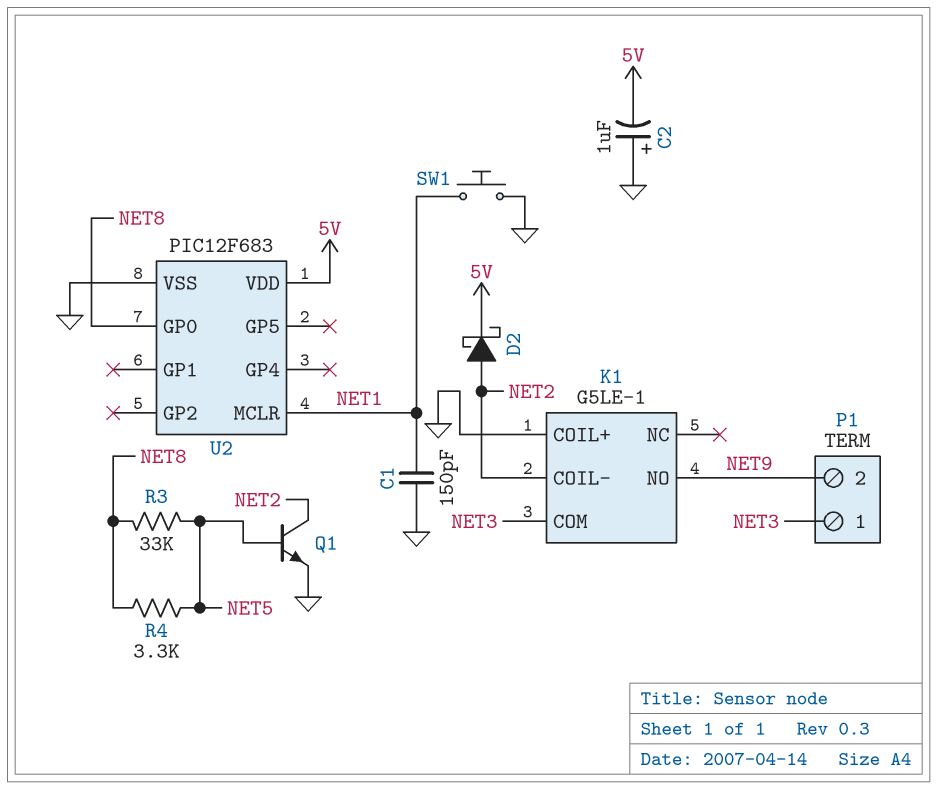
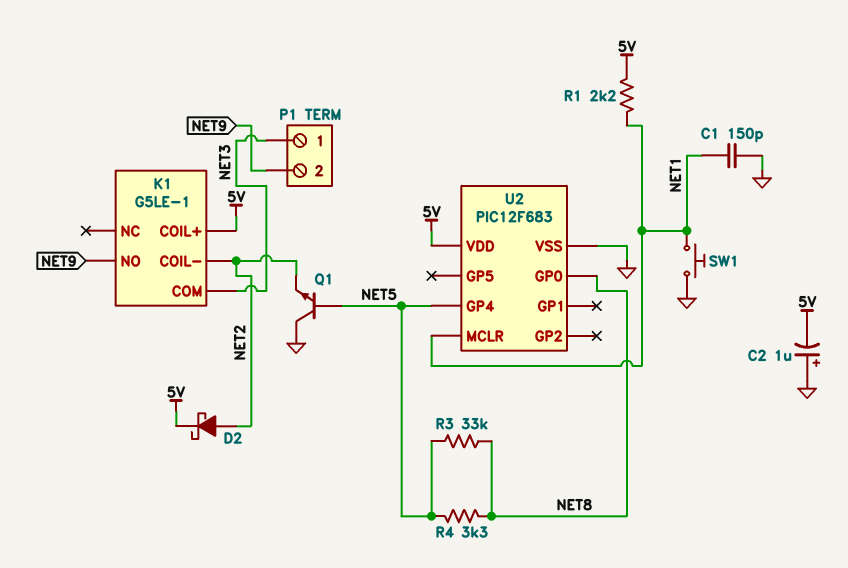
K1 pin COIL+: GND -> 5V
Q1: NPN (B NET5, C NET2, E GND) -> NPN (B NET5, C GND, E NET2)
R1: none -> 2.2k (5V, NET1)
U2 pin GP4: none -> NET5

